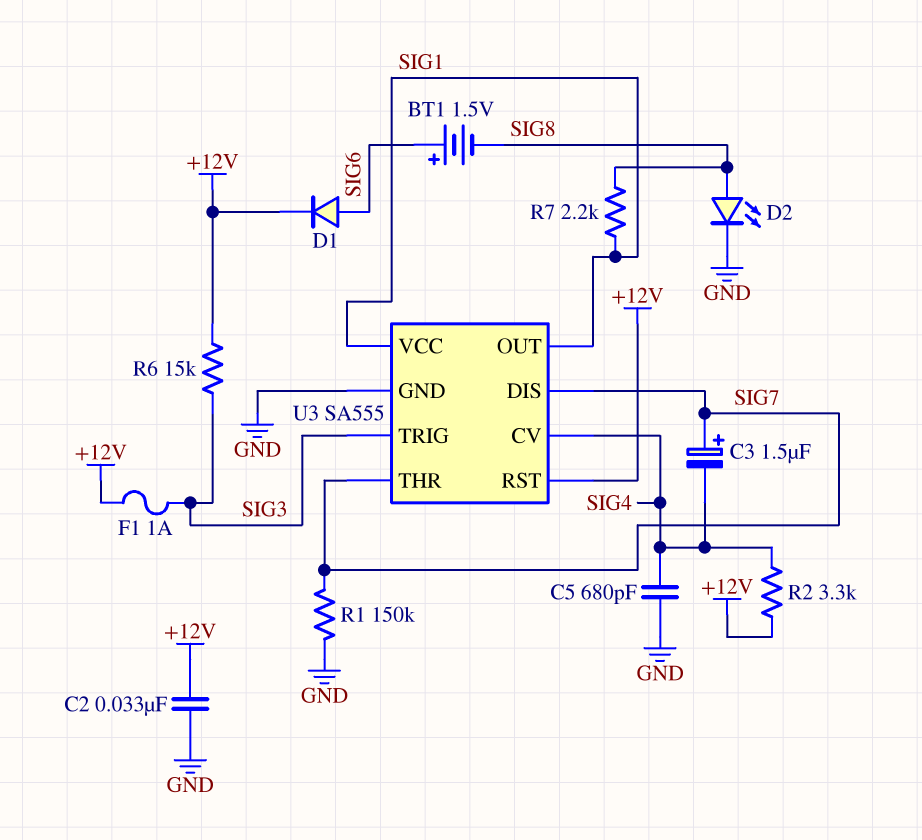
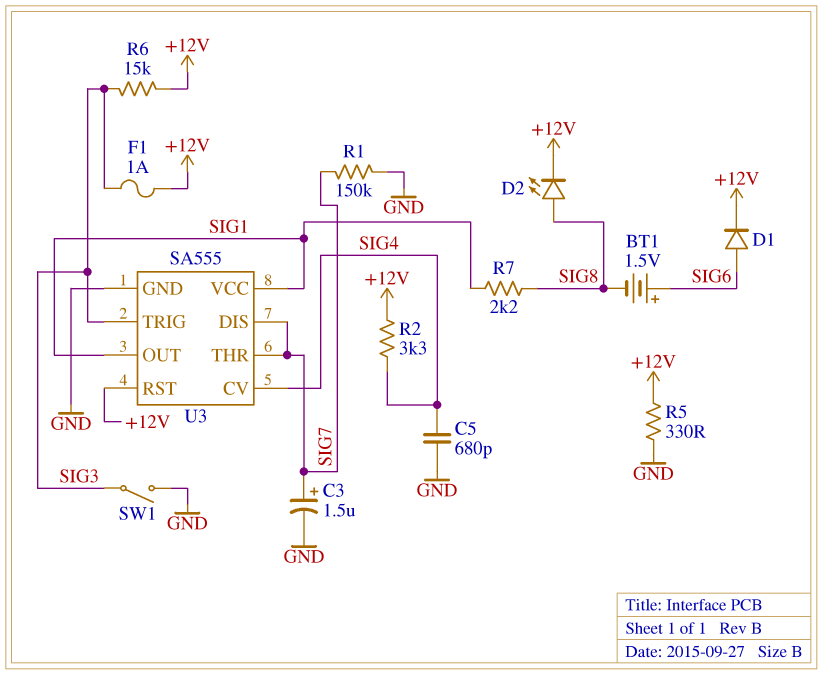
C2: 33nF (+12V, GND) -> none
C3: 1.5uF (plus SIG7, minus SIG4) -> 1.5uF (plus SIG7, minus GND)
D2: LED (A SIG8, K GND) -> LED (A SIG8, K +12V)
R5: none -> 330 (+12V, GND)
SW1: none -> switch (GND, SIG3)

